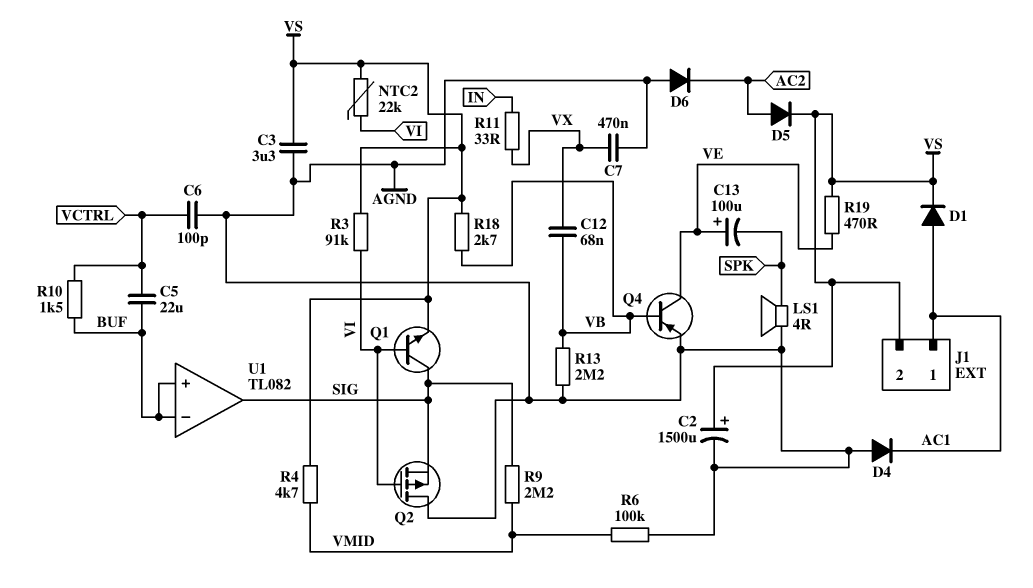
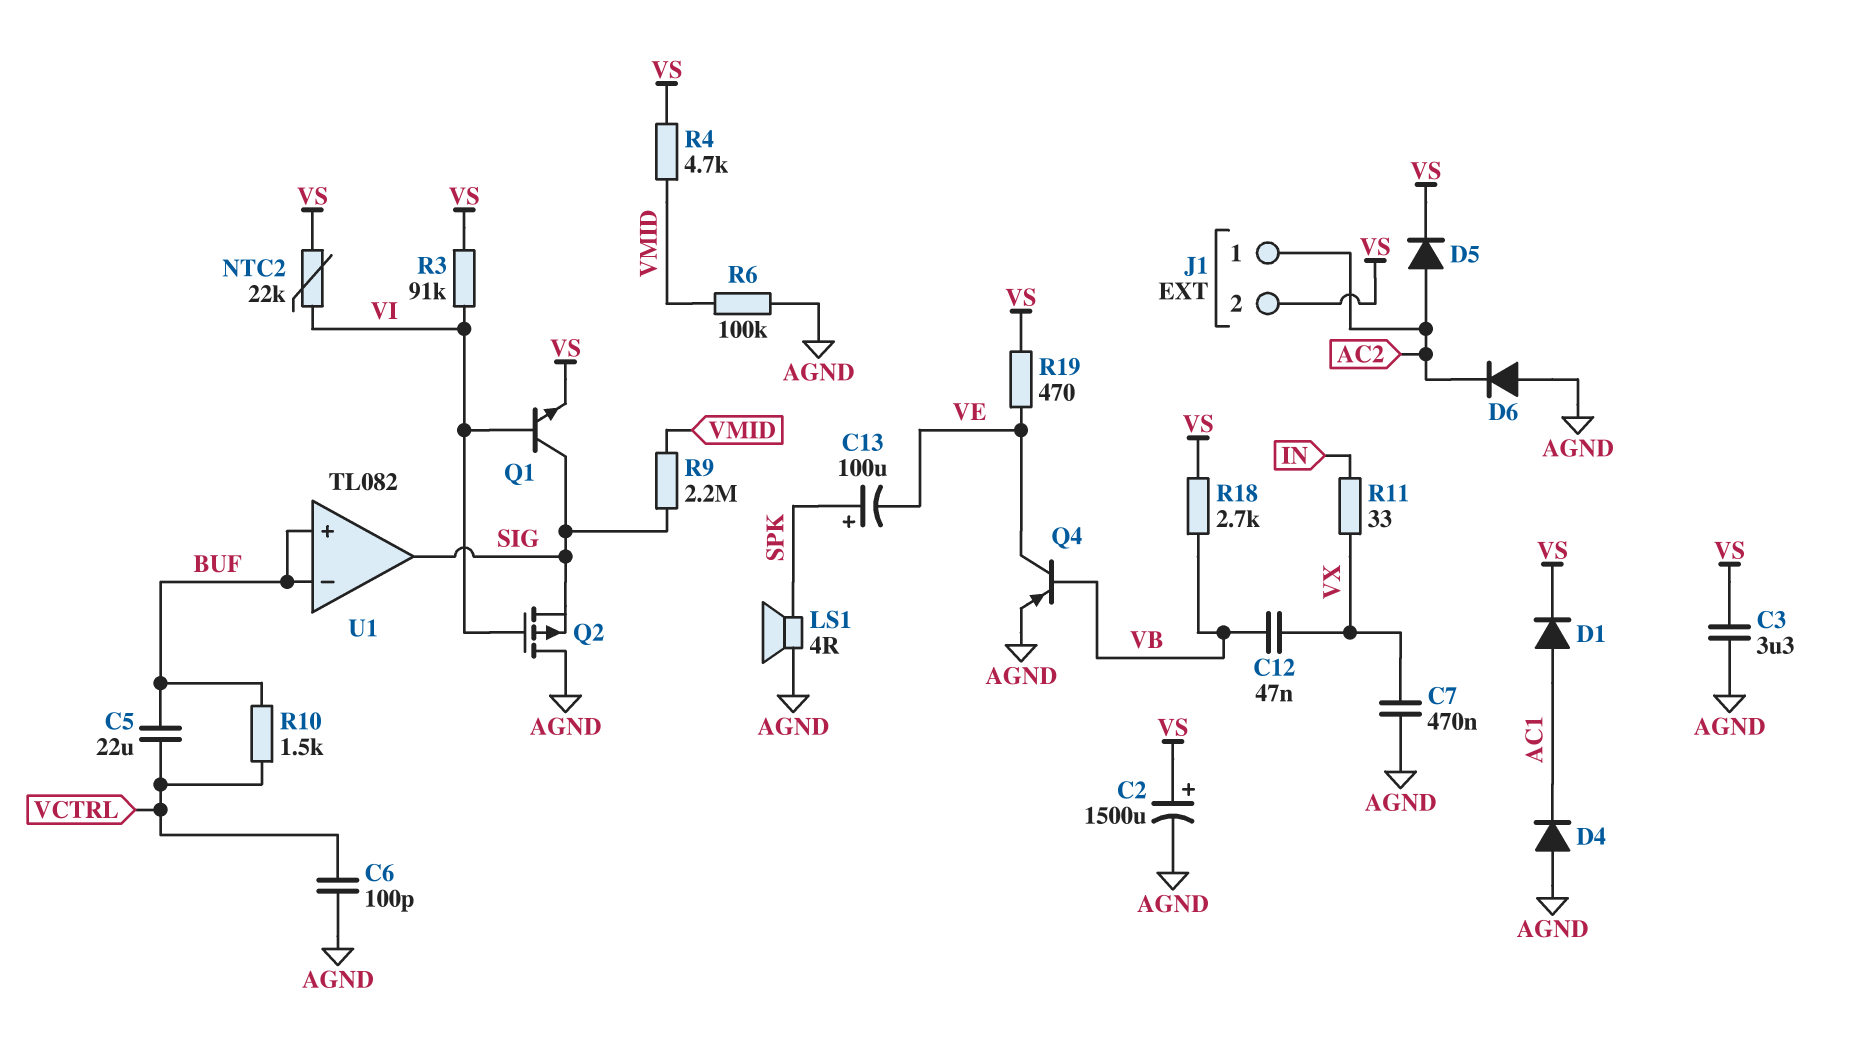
C12: 68nF (VB, VX) -> 47nF (VB, VX)
C13: 100uF (plus VE, minus SPK) -> 100uF (plus SPK, minus VE)
J1 pin 1: AC1 -> AC2
R13: 2.2M (AGND, VB) -> none

